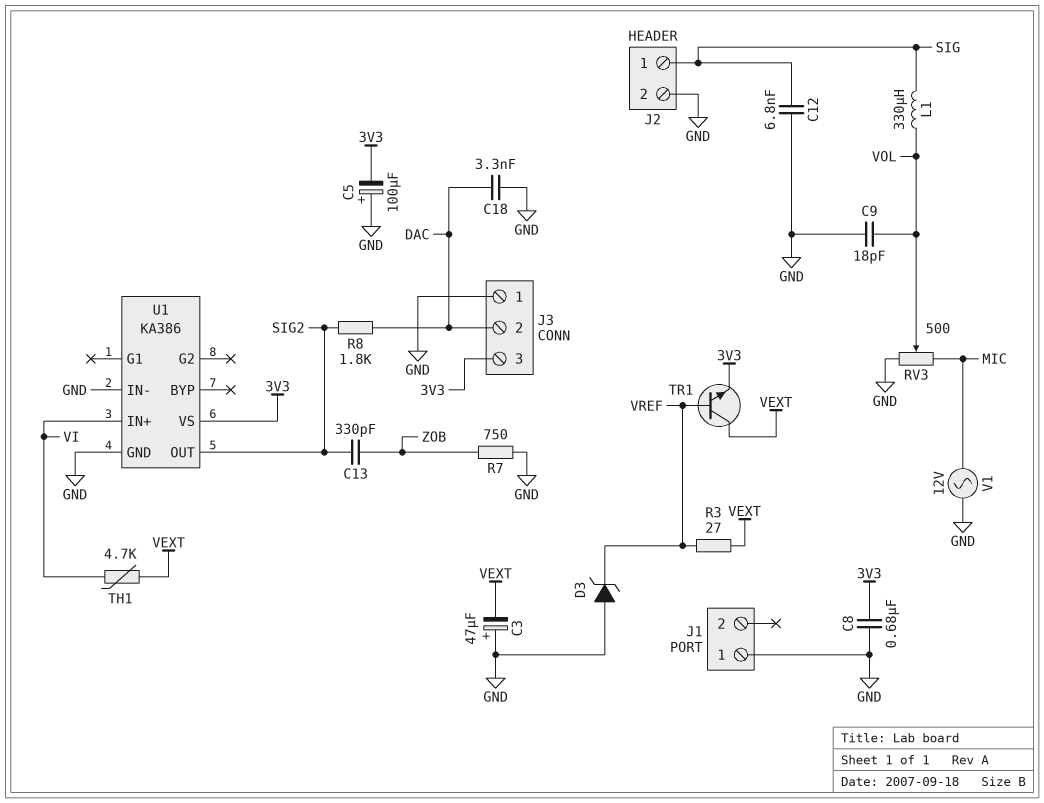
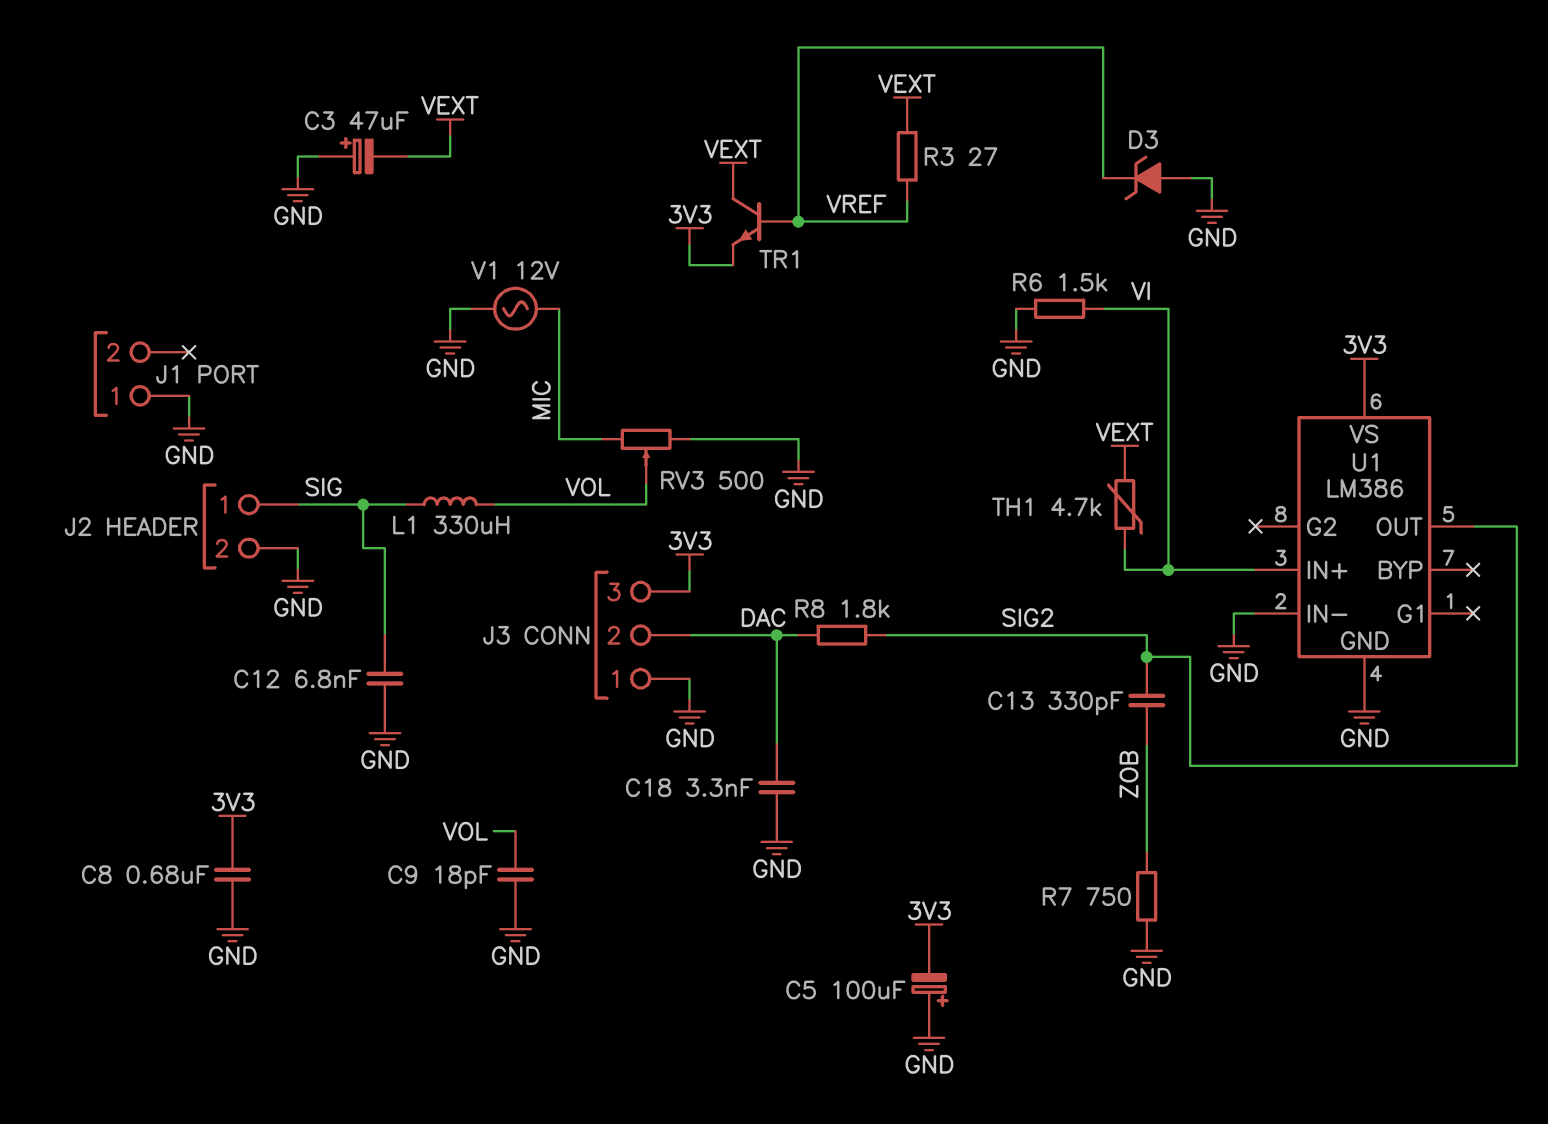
R6: none -> 1.5k (GND, VI)
U1: KA386 -> LM386

